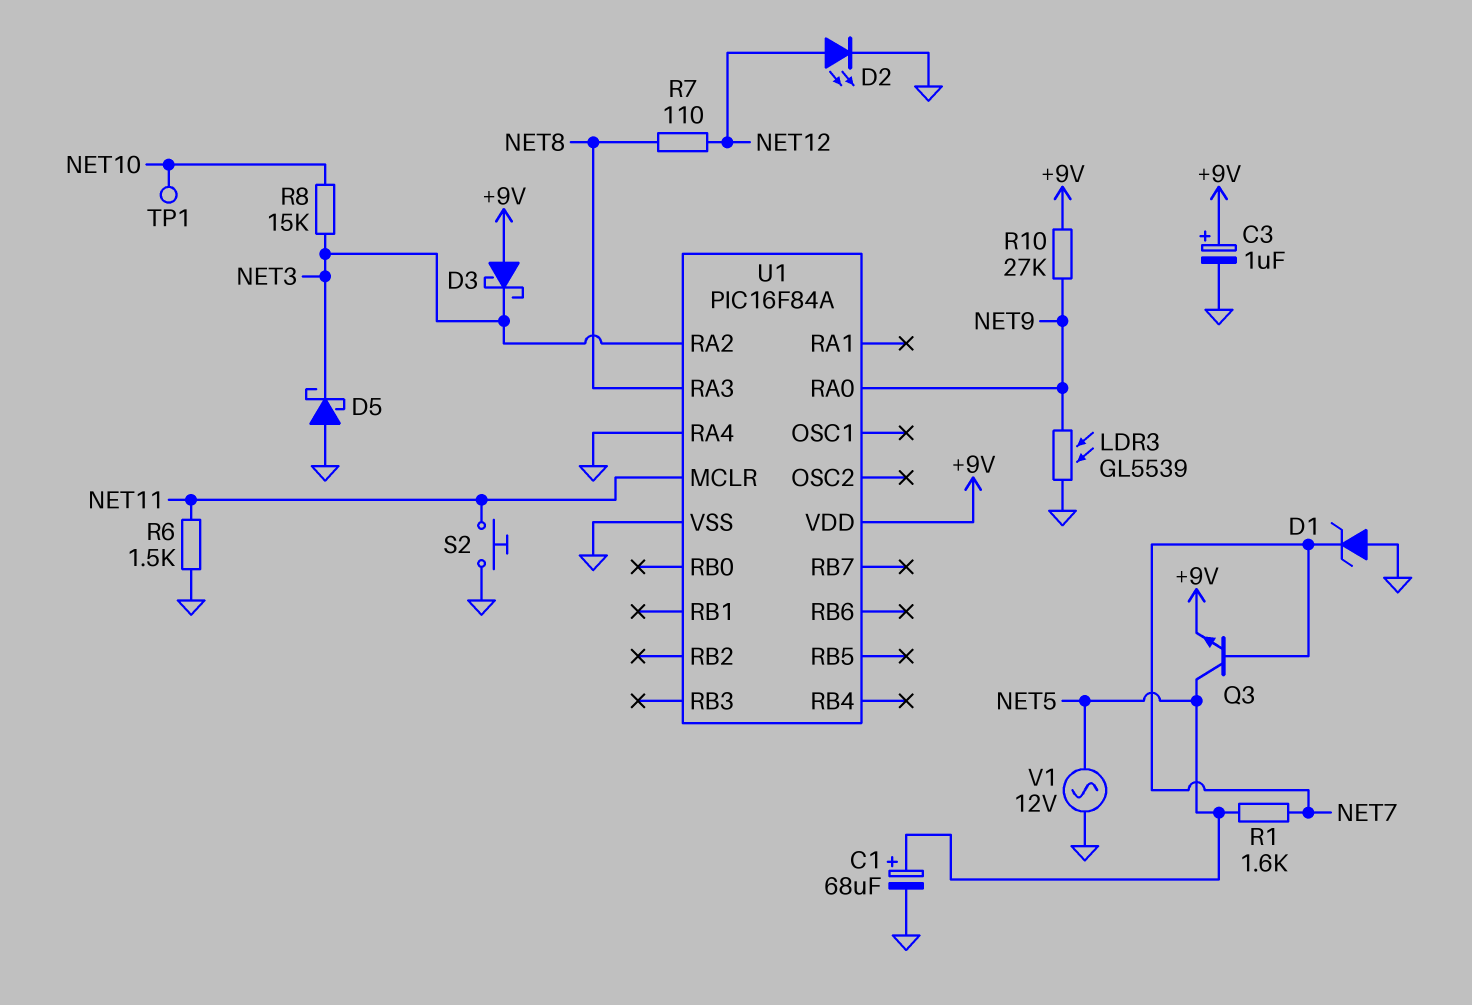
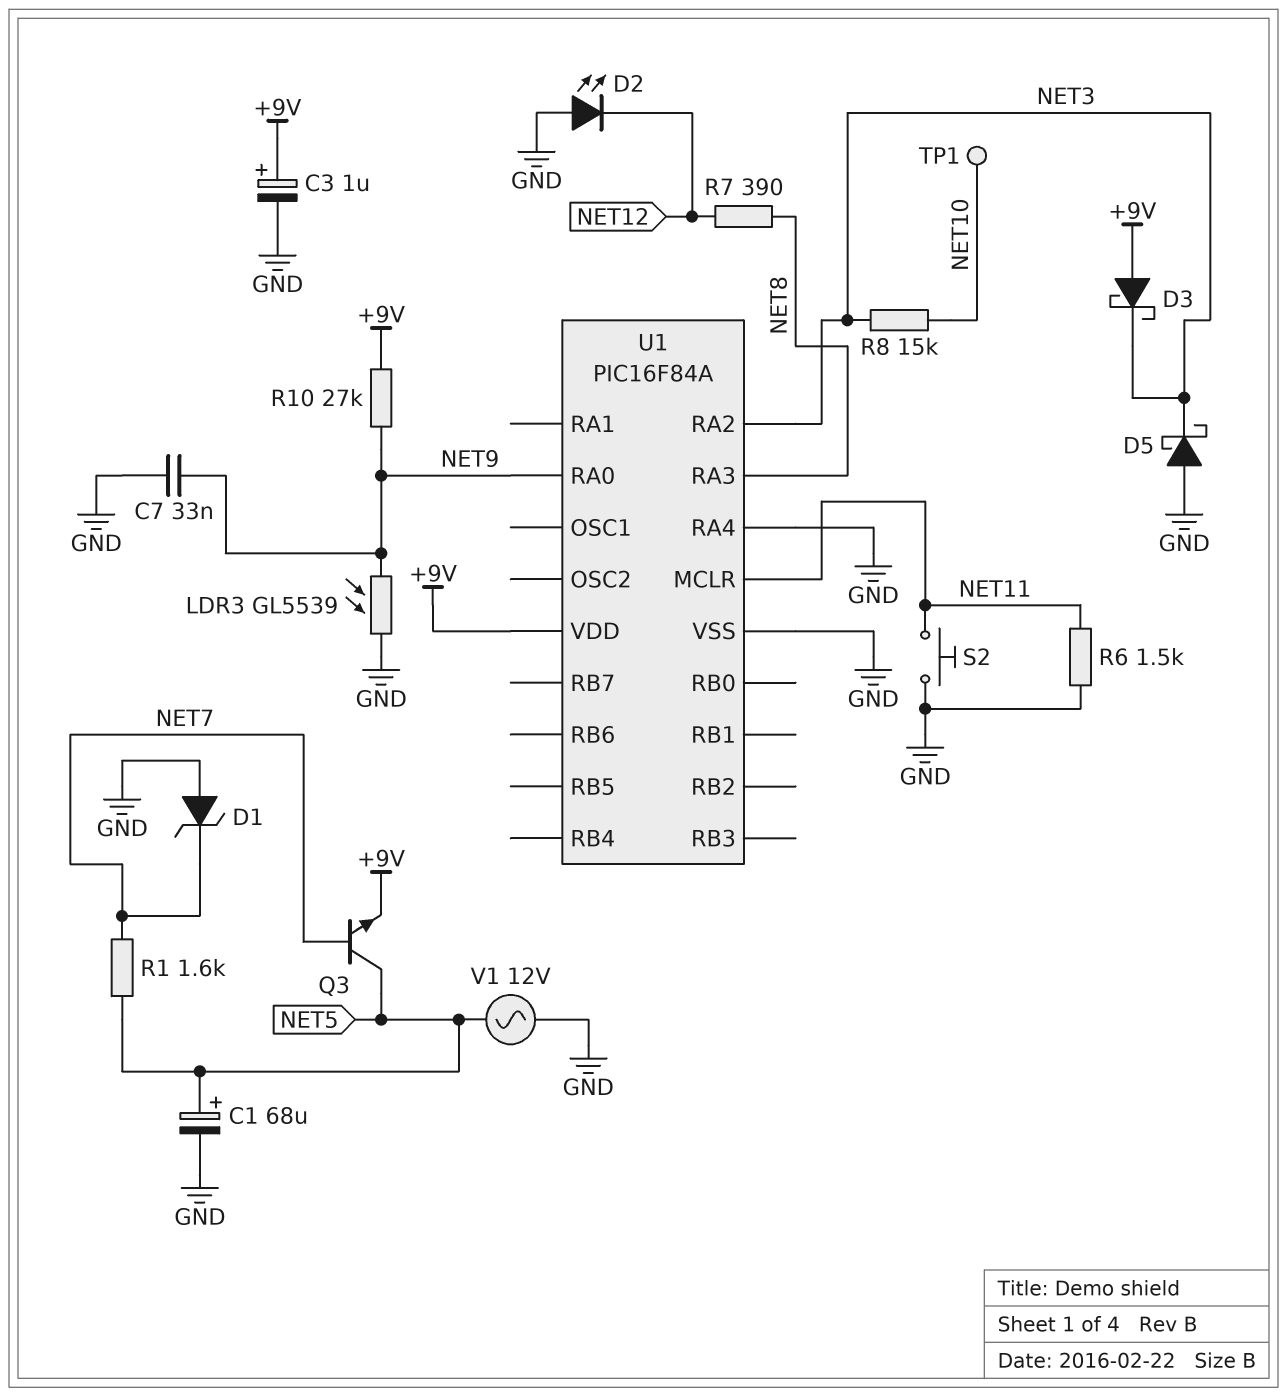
C7: none -> 33nF (GND, NET9)
D2: LED (A NET12, K GND) -> LED (A GND, K NET12)
R7: 110 (NET8, NET12) -> 390 (NET8, NET12)

